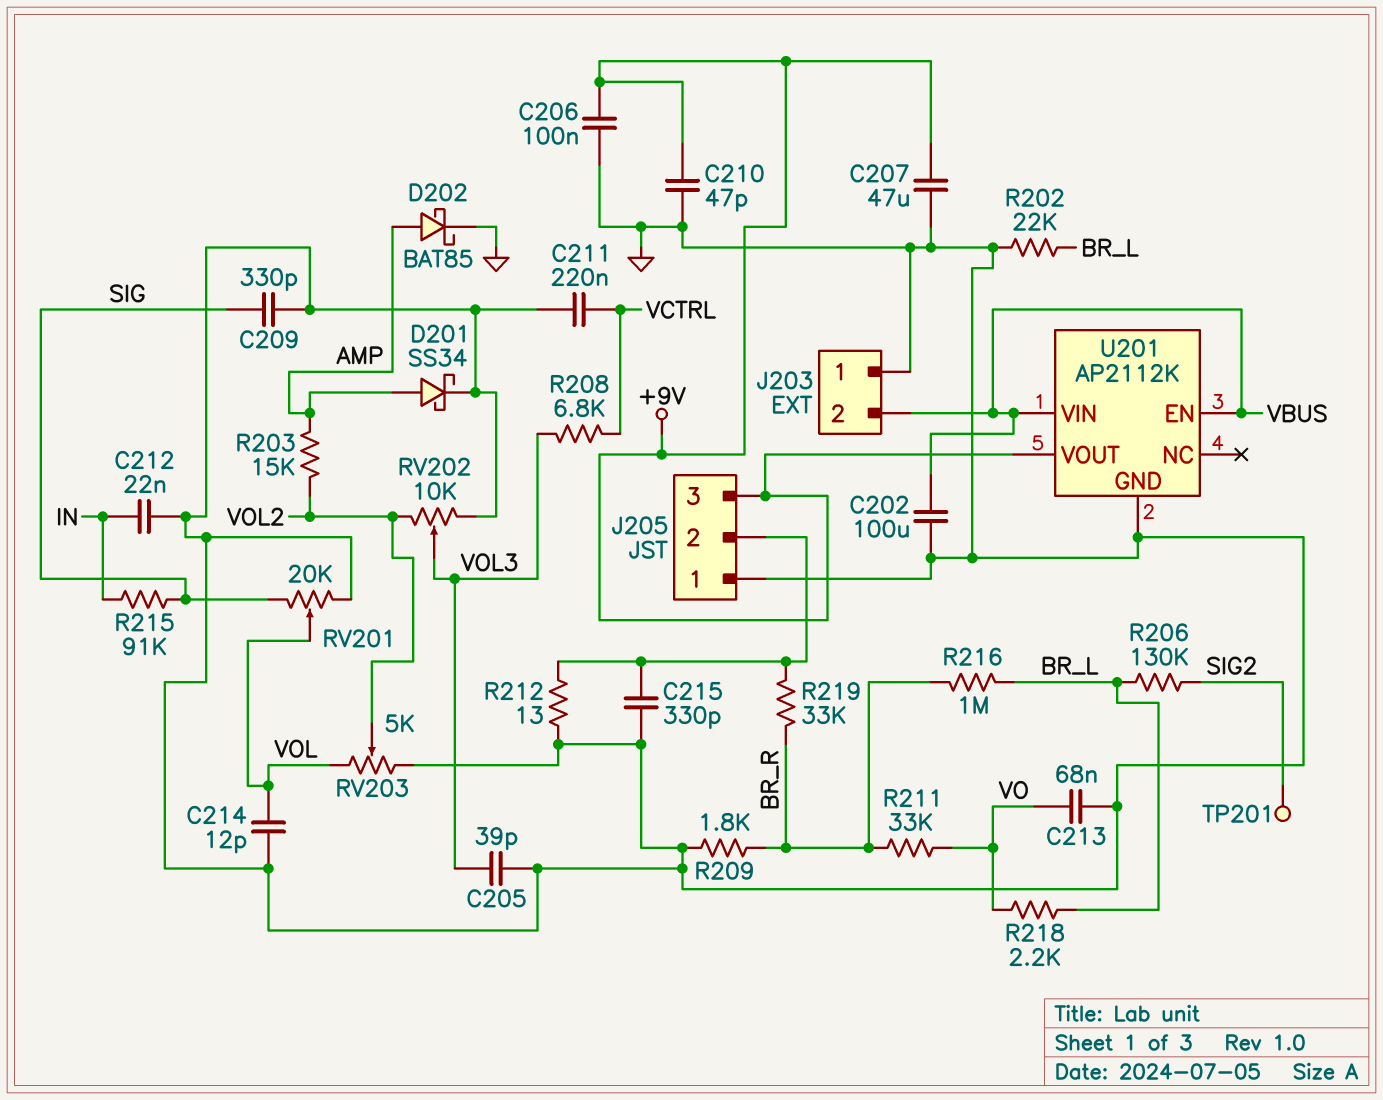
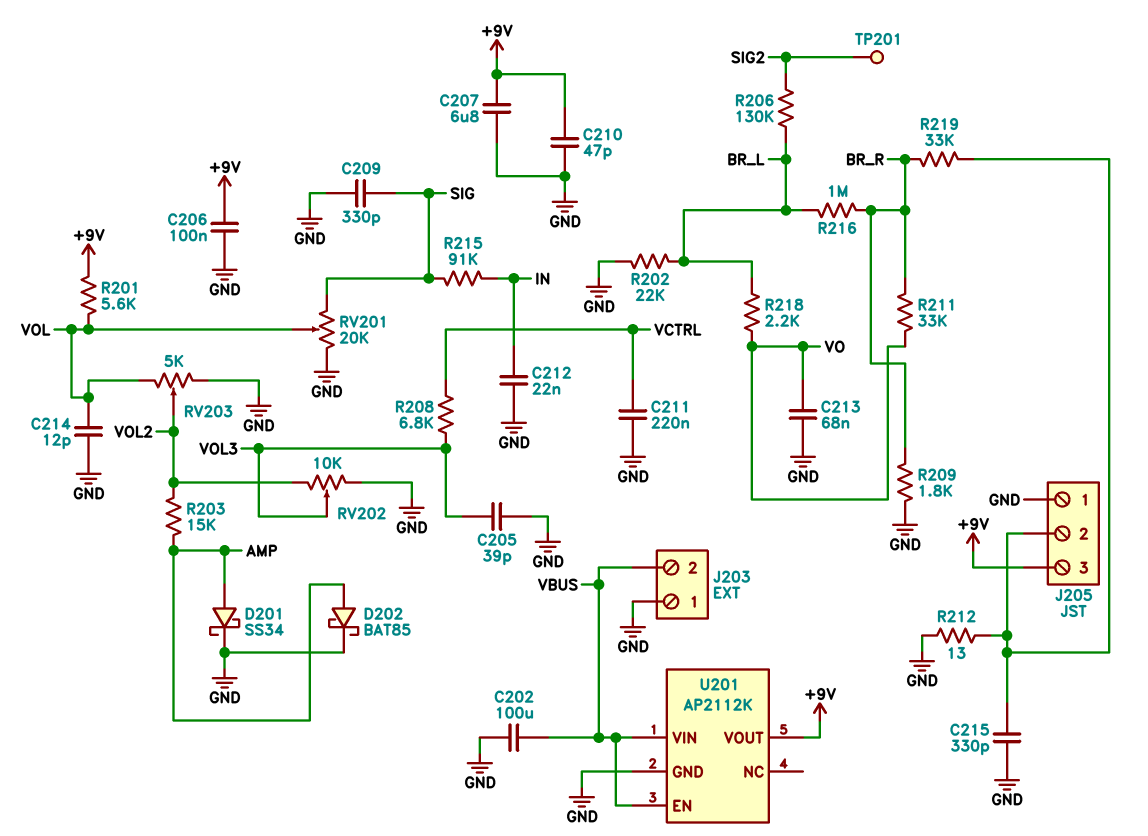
C207: 47uF (+9V, GND) -> 6.8uF (+9V, GND)
R201: none -> 5.6k (+9V, VOL)

